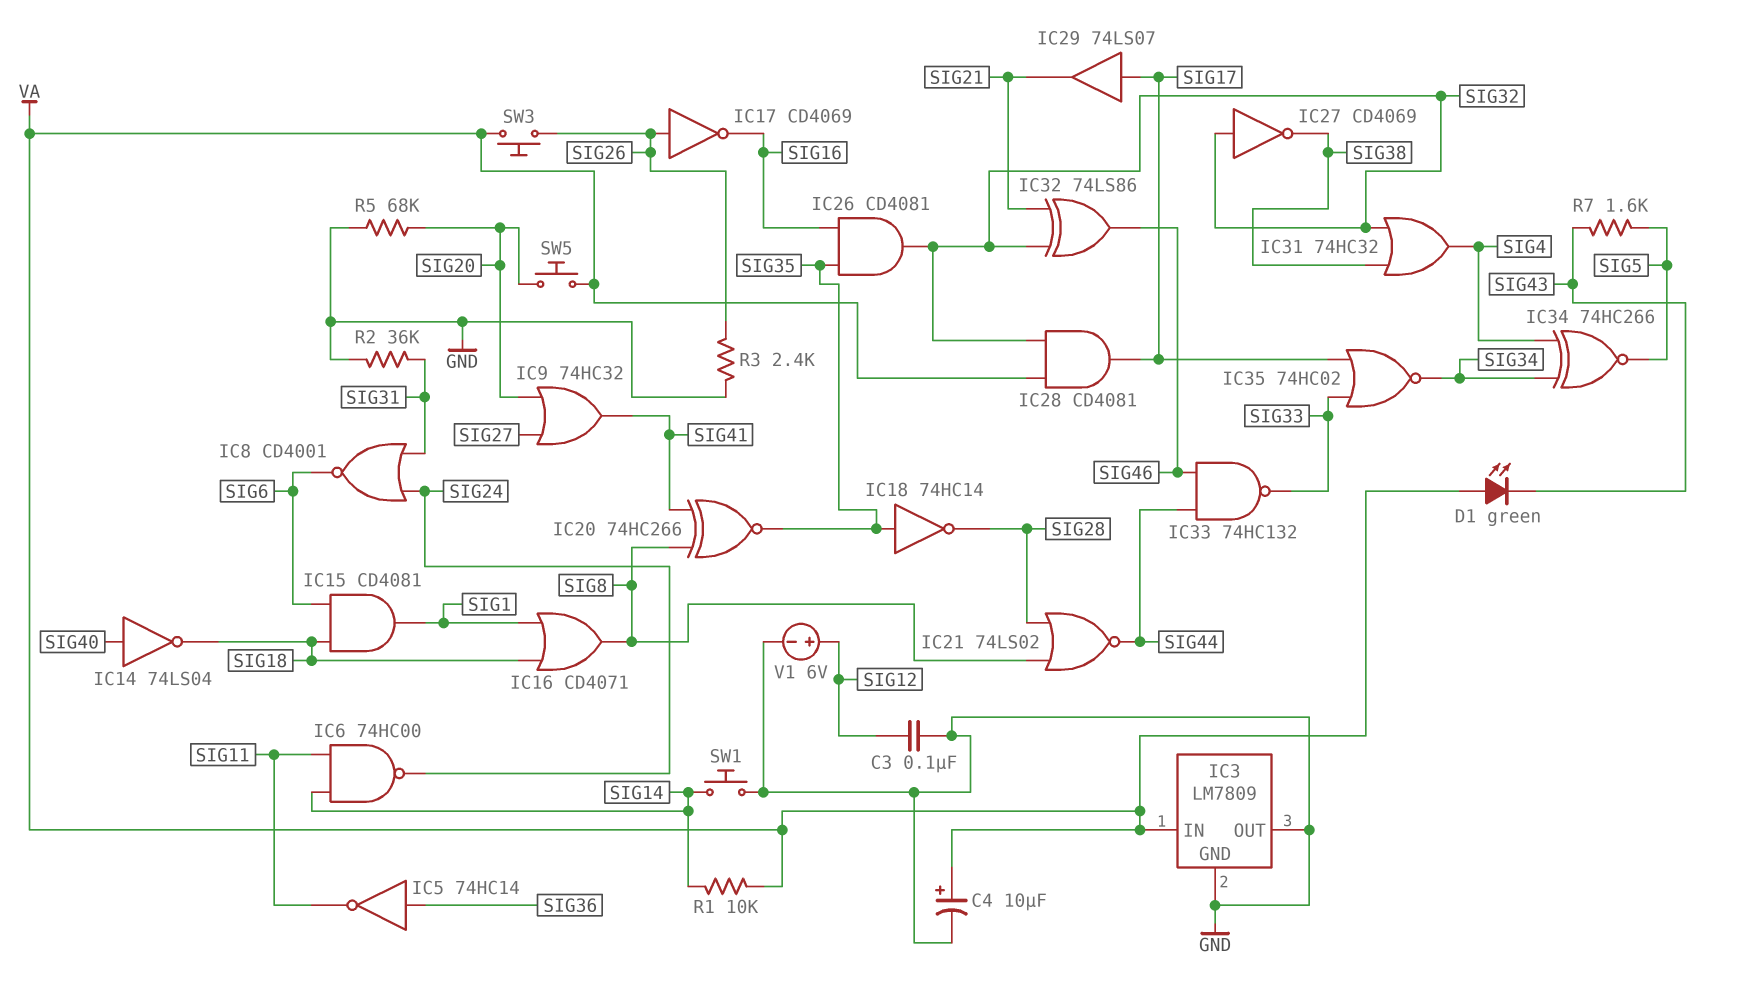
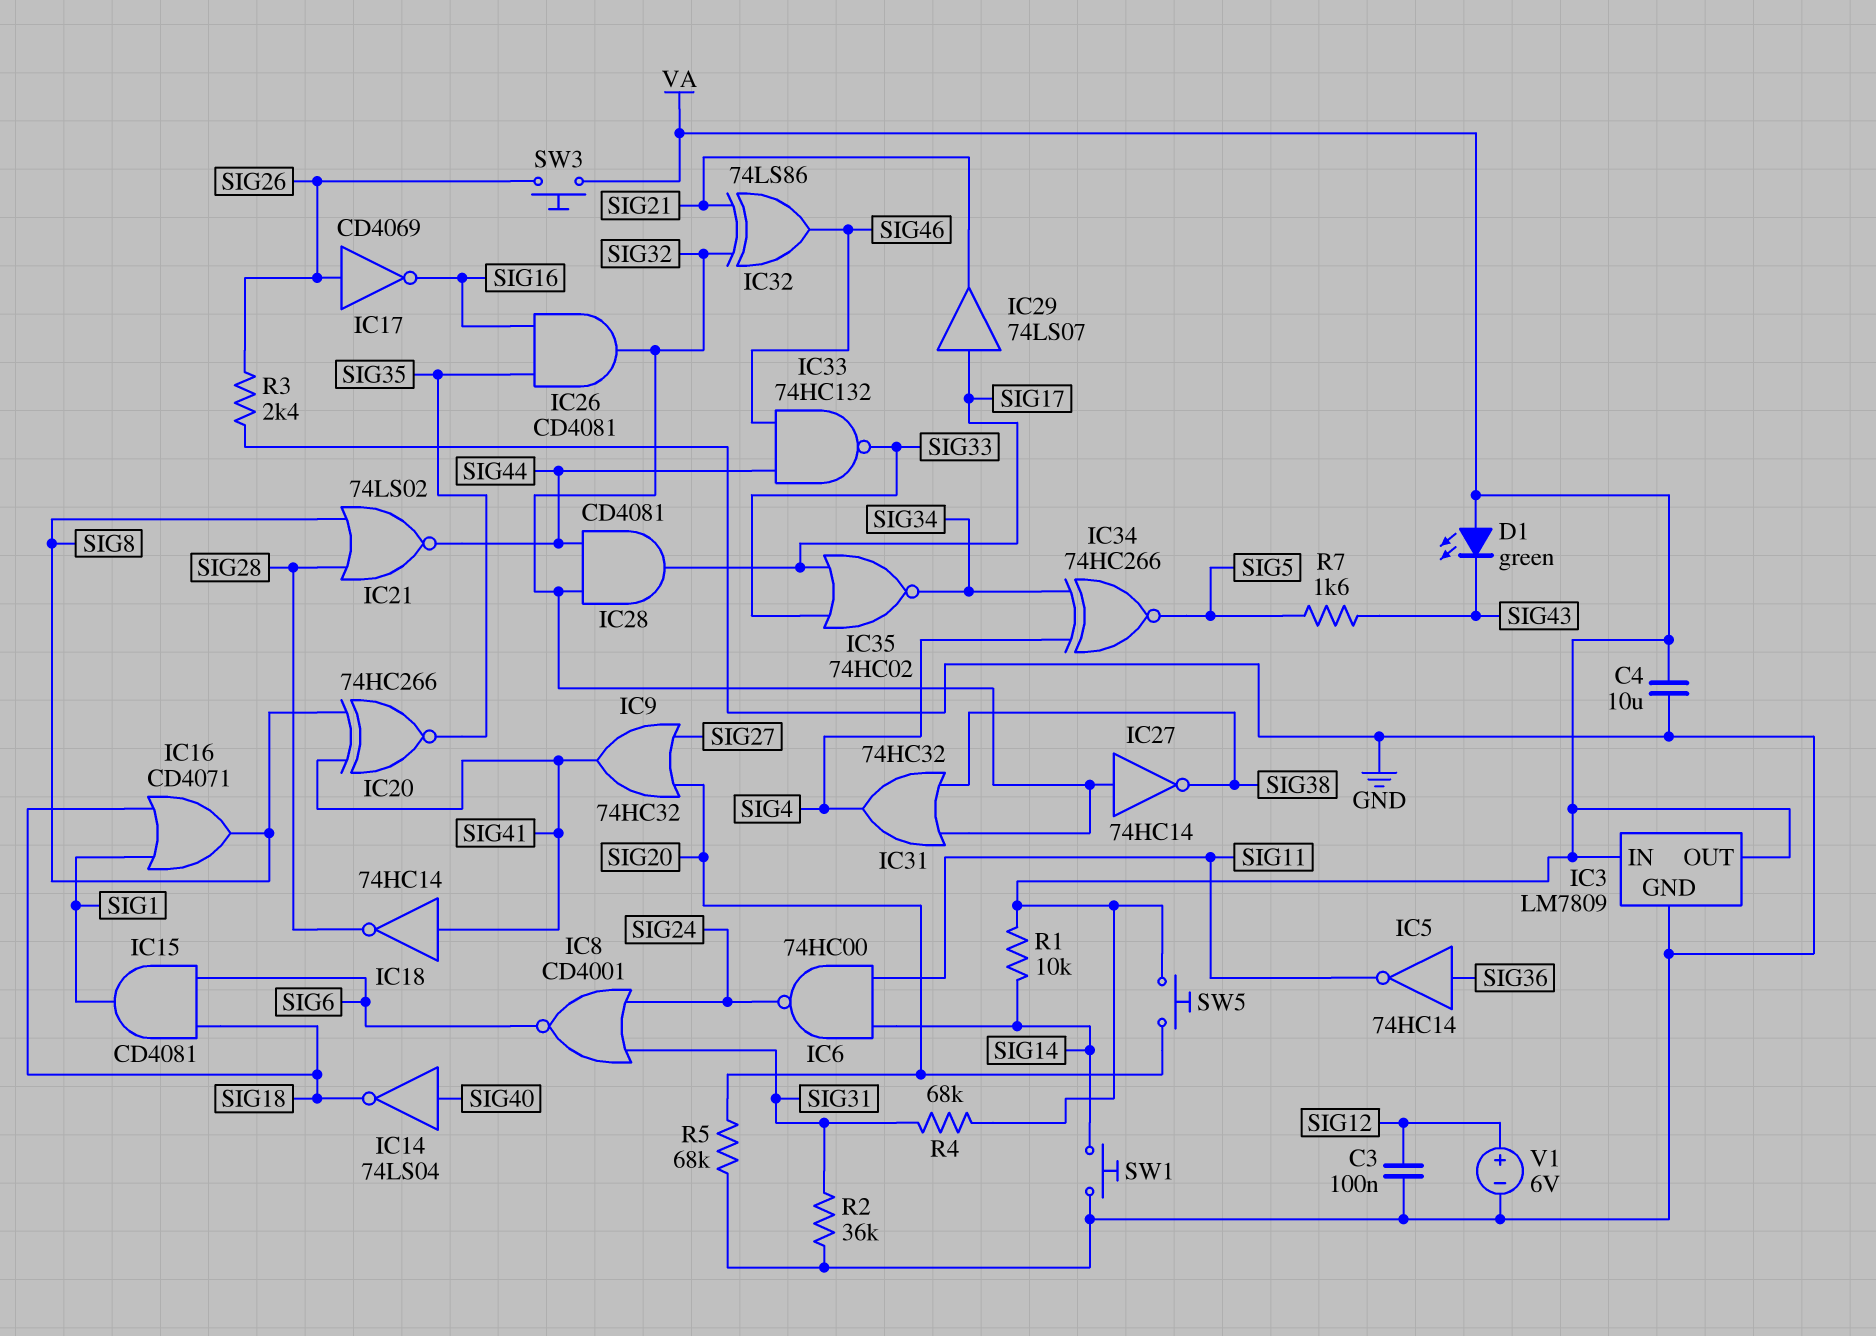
C4: 10uF (plus VA, minus GND) -> 10uF (GND, VA)
IC3 pin OUT: GND -> VA
IC18: NOT 74HC14 (in SIG35, out SIG28) -> NOT 74HC14 (in SIG41, out SIG28)
IC27: NOT CD4069 (in SIG32, out SIG38) -> NOT 74HC14 (in SIG32, out SIG38)
IC28: AND CD4081 (in SIG32, in VA, out SIG17) -> AND CD4081 (in SIG32, in SIG44, out SIG17)
R4: none -> 68k (SIG31, VA)

